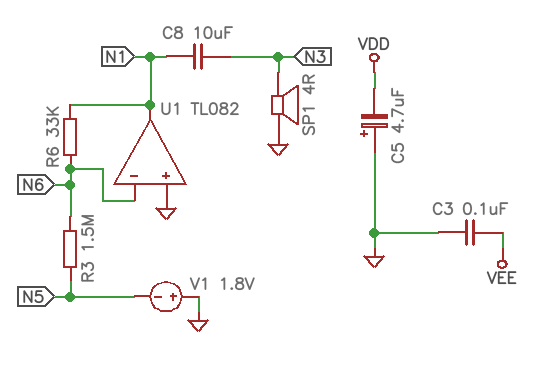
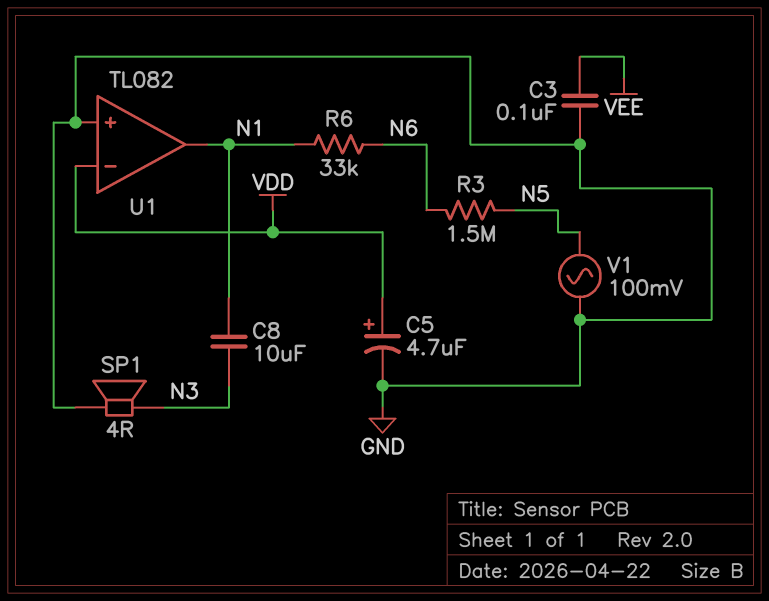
C5: 4.7uF (plus GND, minus VDD) -> 4.7uF (plus VDD, minus GND)
U1 pin in-: N6 -> VDD
V1: 1.8V (plus GND, minus N5) -> AC 100mV (GND, N5)

